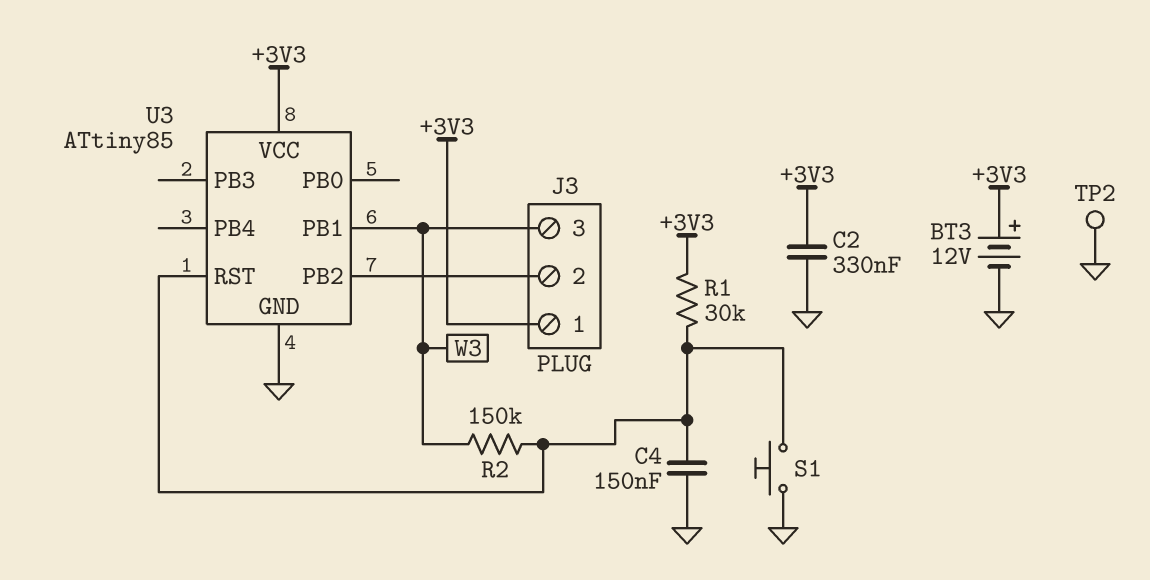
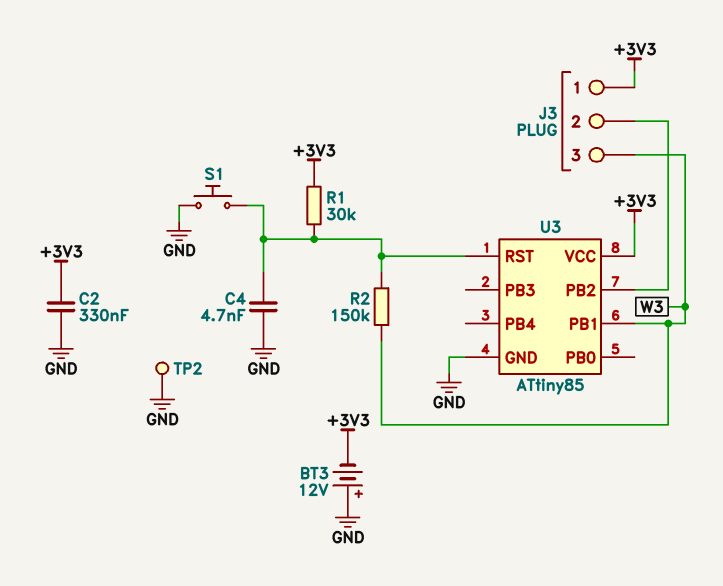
BT3: 12V (plus +3V3, minus GND) -> 12V (plus GND, minus +3V3)
C4: 150nF (GND, U3/RST) -> 4.7nF (GND, U3/RST)

